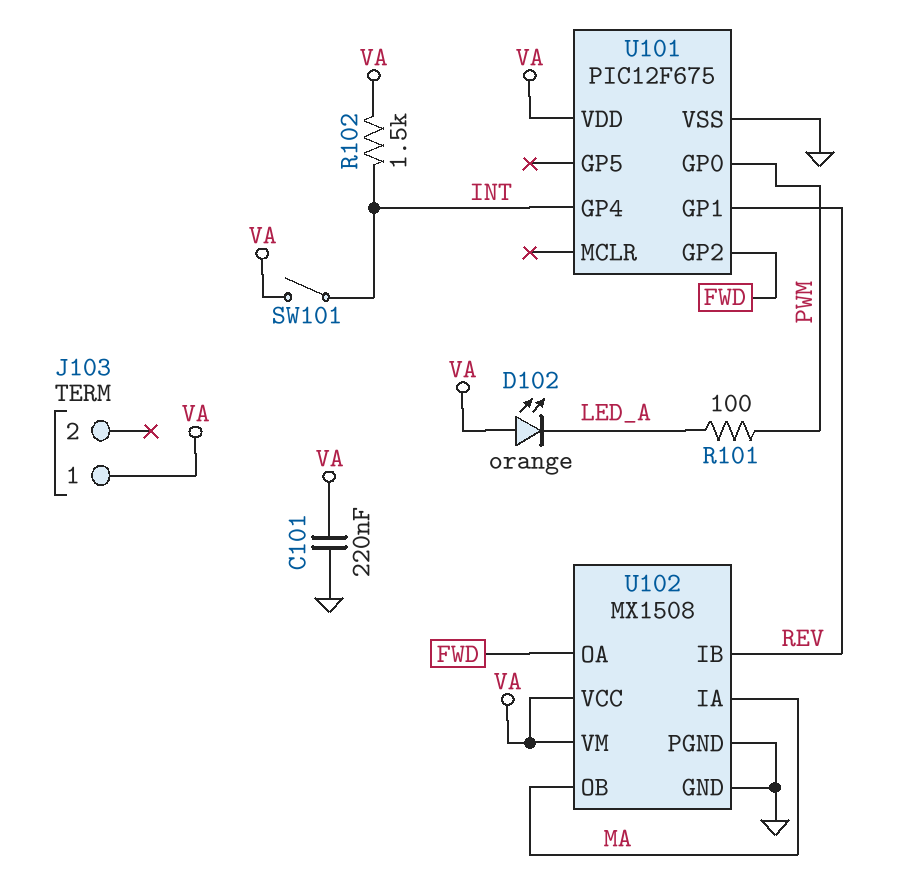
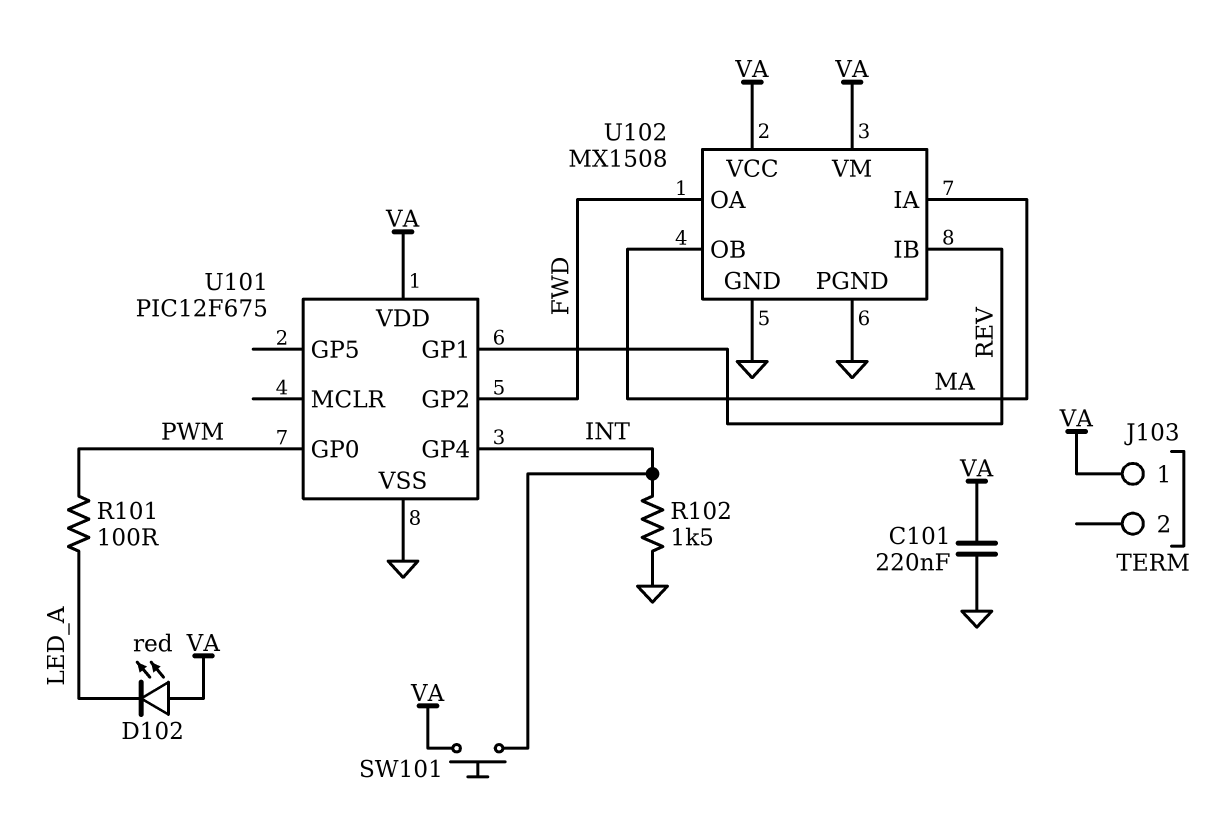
D102: LED orange (A VA, K LED_A) -> LED red (A VA, K LED_A)
R102: 1.5k (INT, VA) -> 1.5k (GND, INT)
SW101: switch (INT, VA) -> button (INT, VA)

